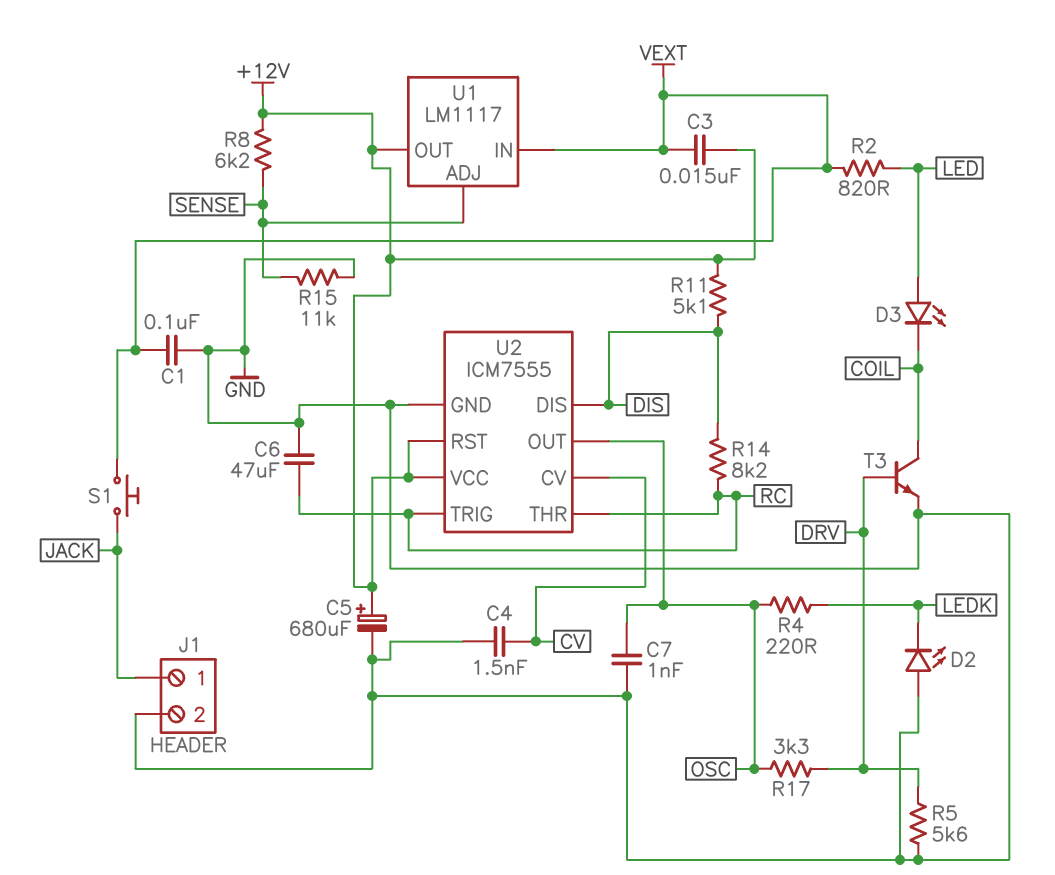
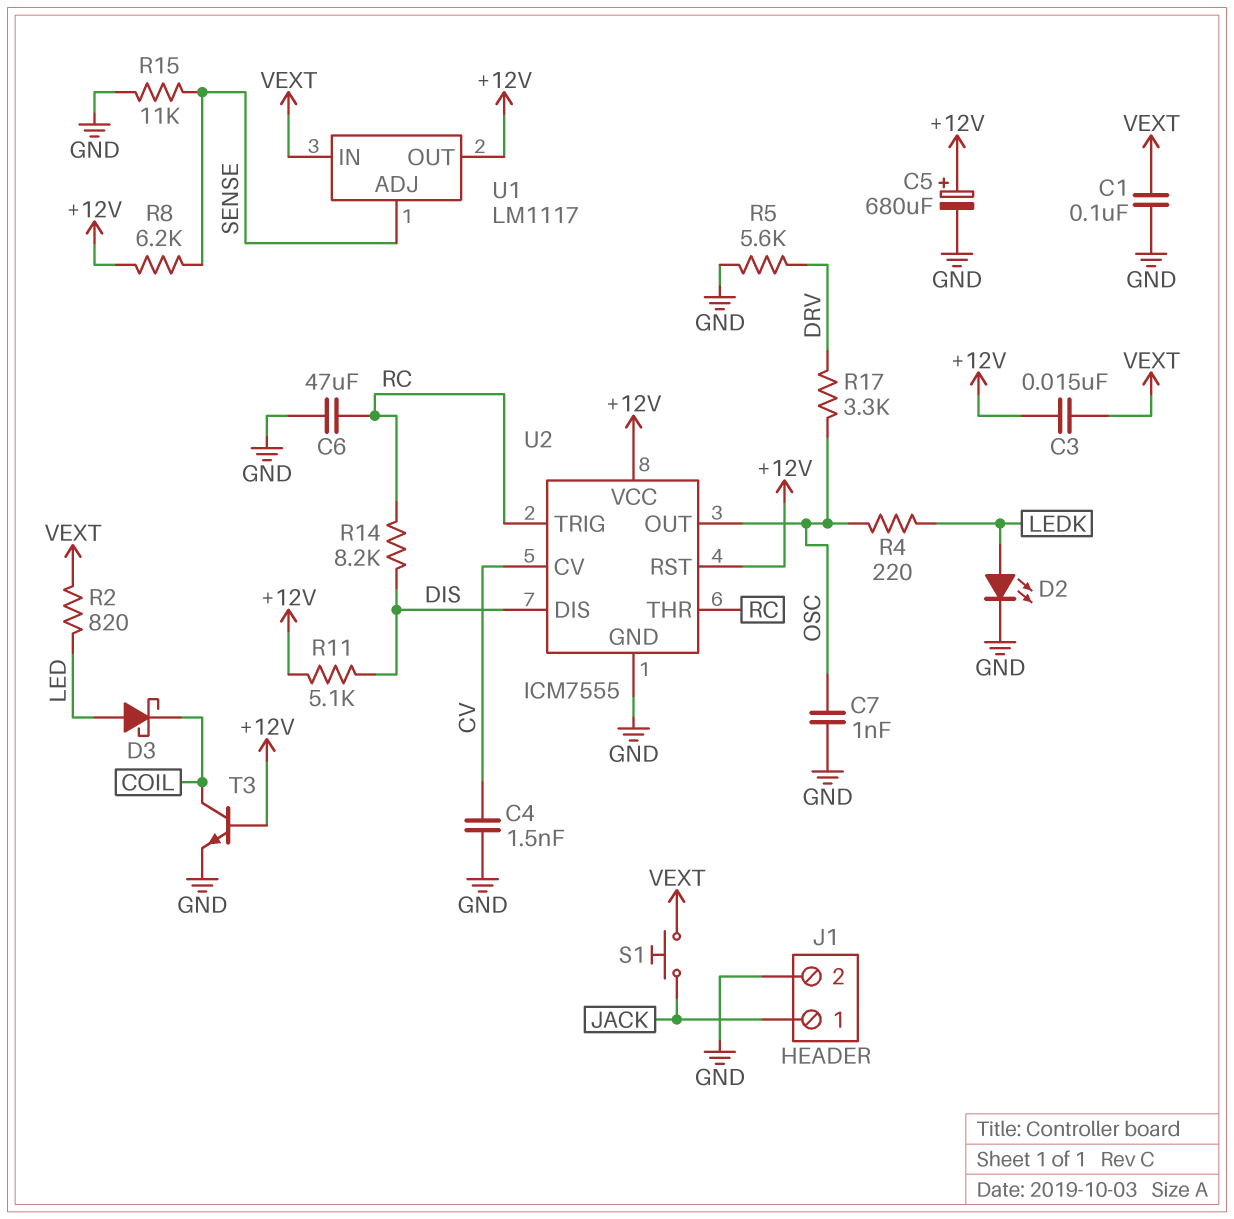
D2: LED (A GND, K LEDK) -> LED (A LEDK, K GND)
D3: LED (A LED, K COIL) -> schottky (A LED, K COIL)
T3: NPN (B DRV, C COIL, E GND) -> NPN (B +12V, C COIL, E GND)

